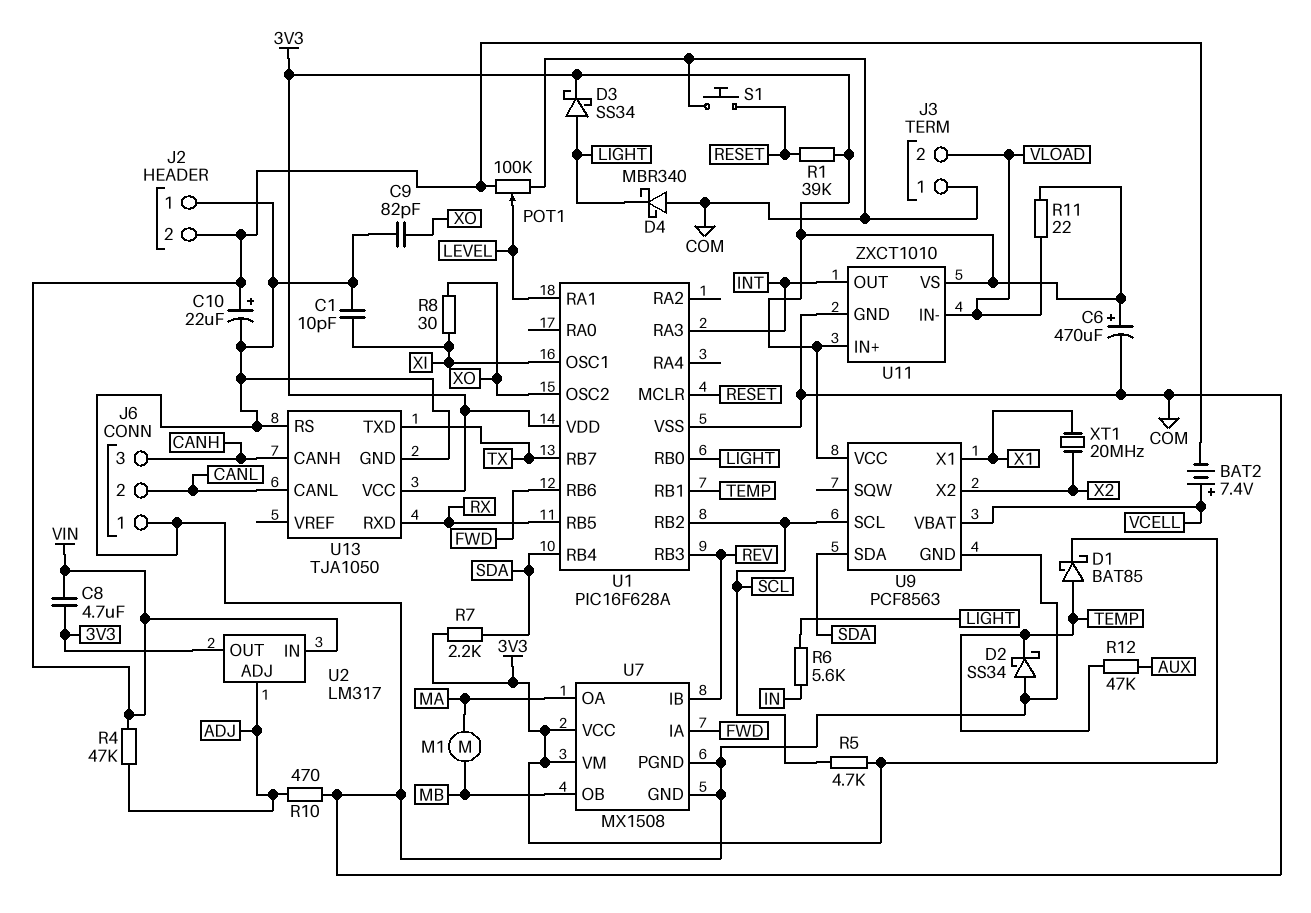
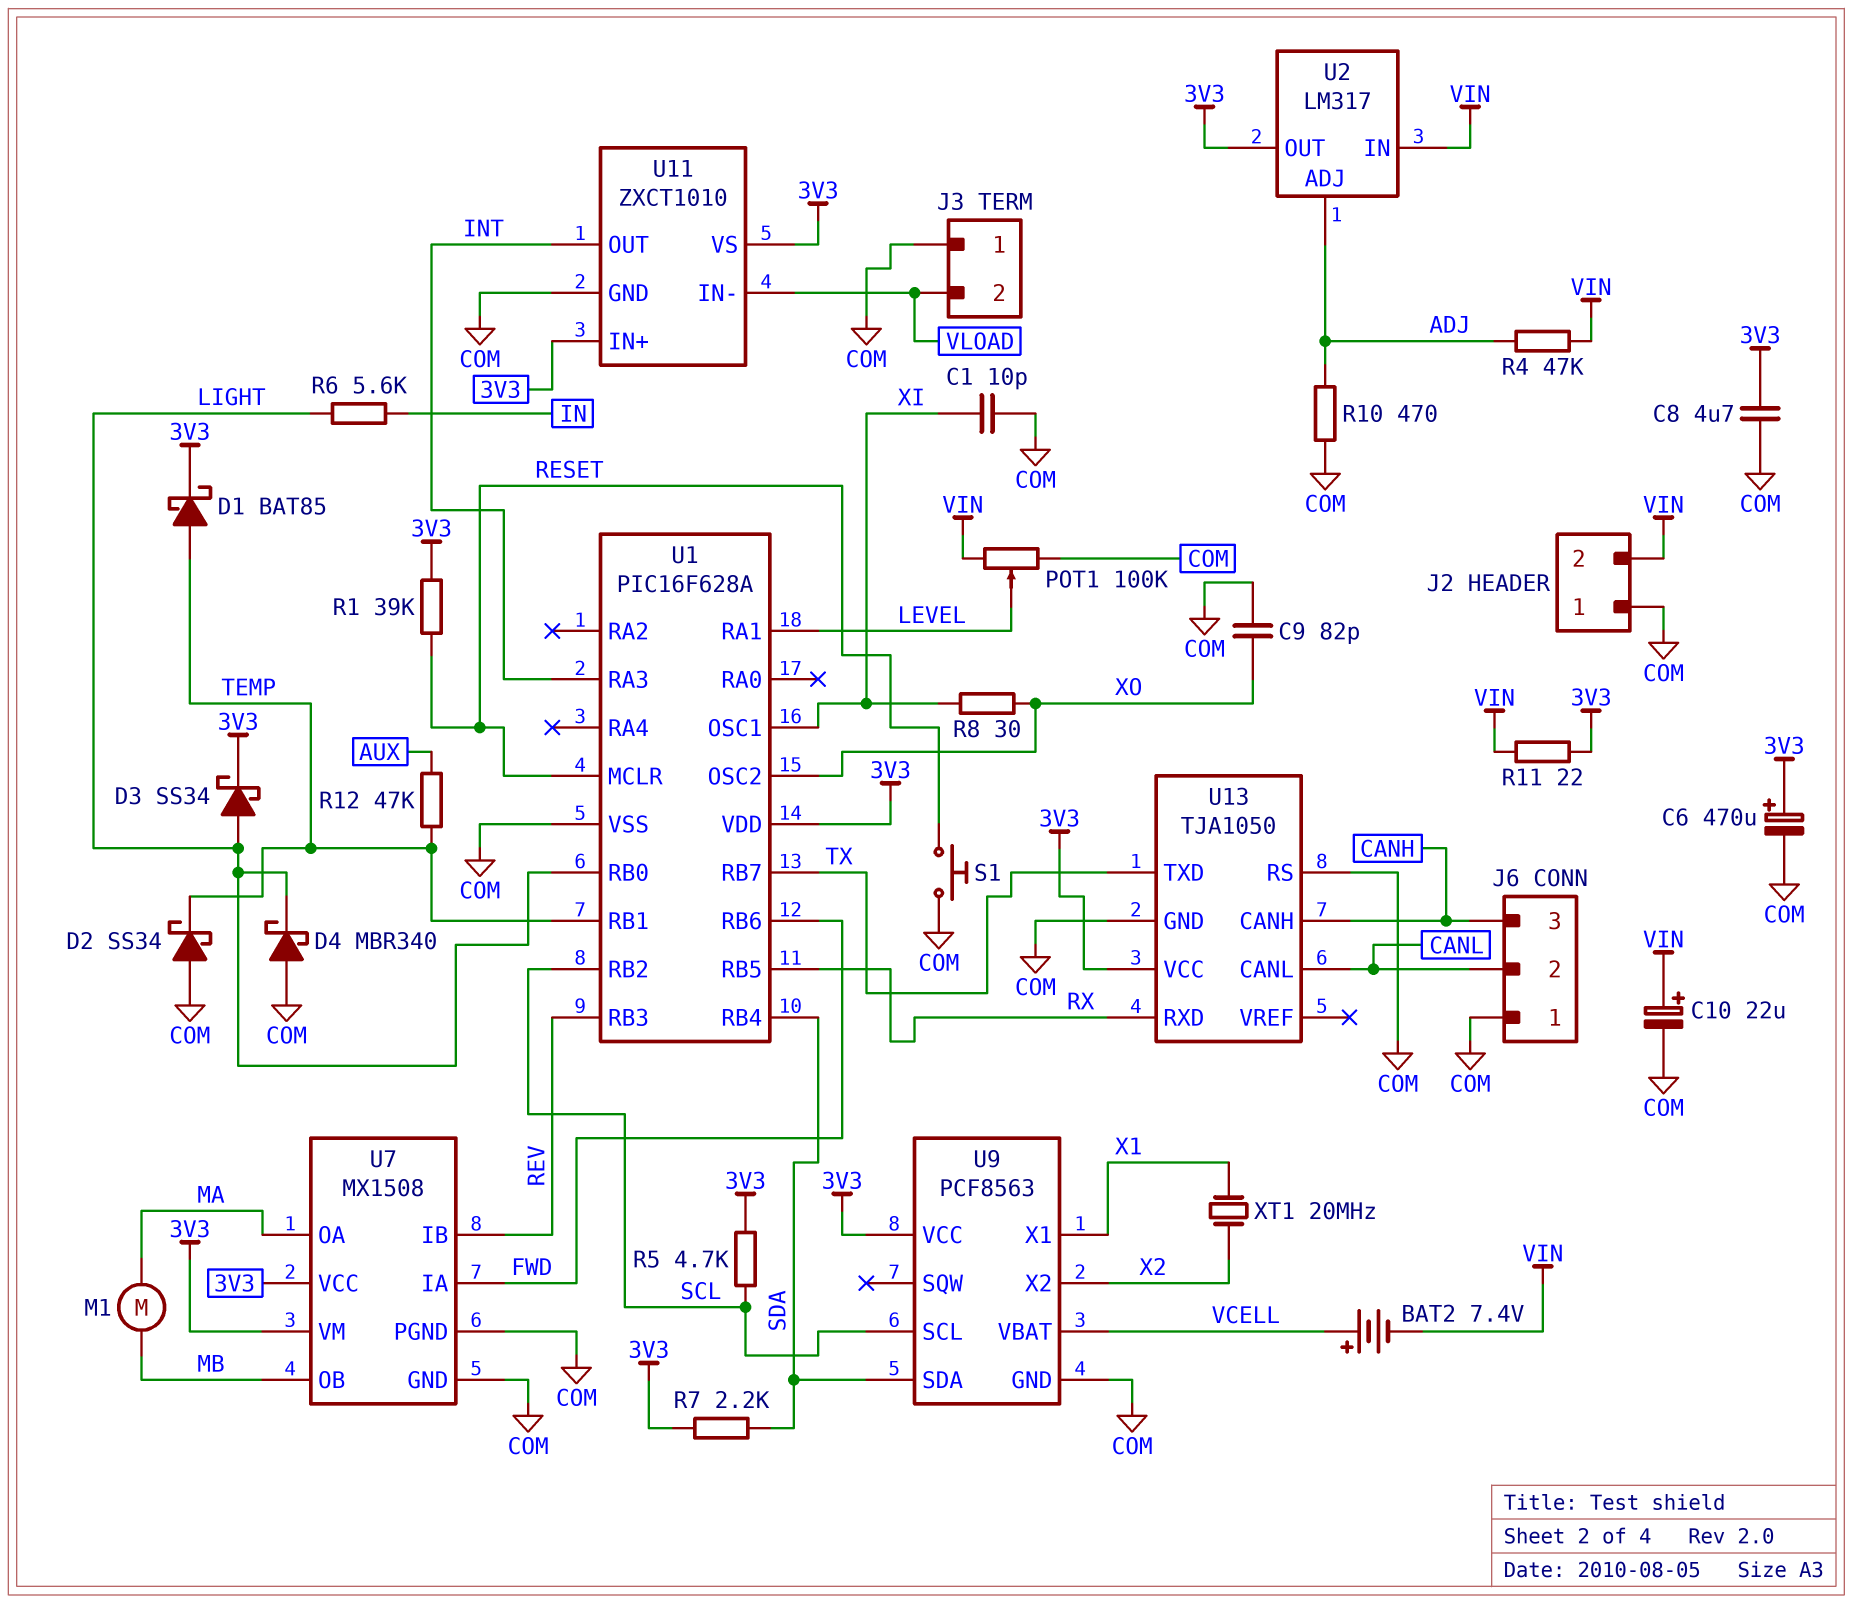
C8: 4.7uF (3V3, VIN) -> 4.7uF (3V3, COM)
R11: 22 (3V3, VLOAD) -> 22 (3V3, VIN)

